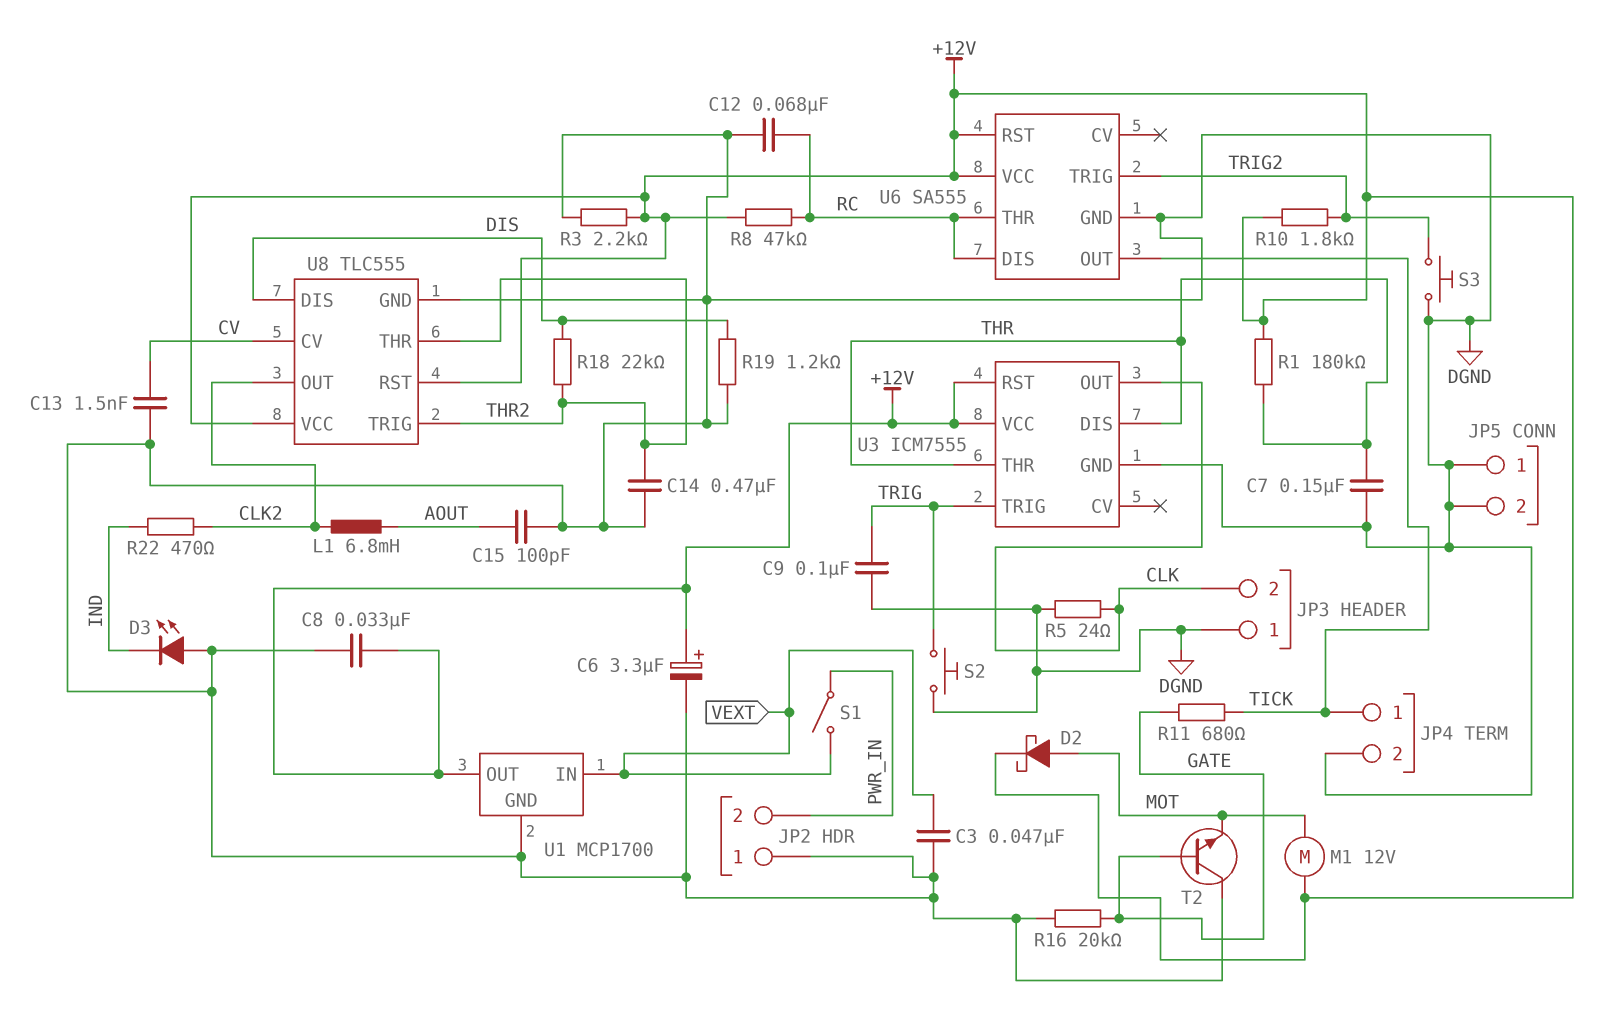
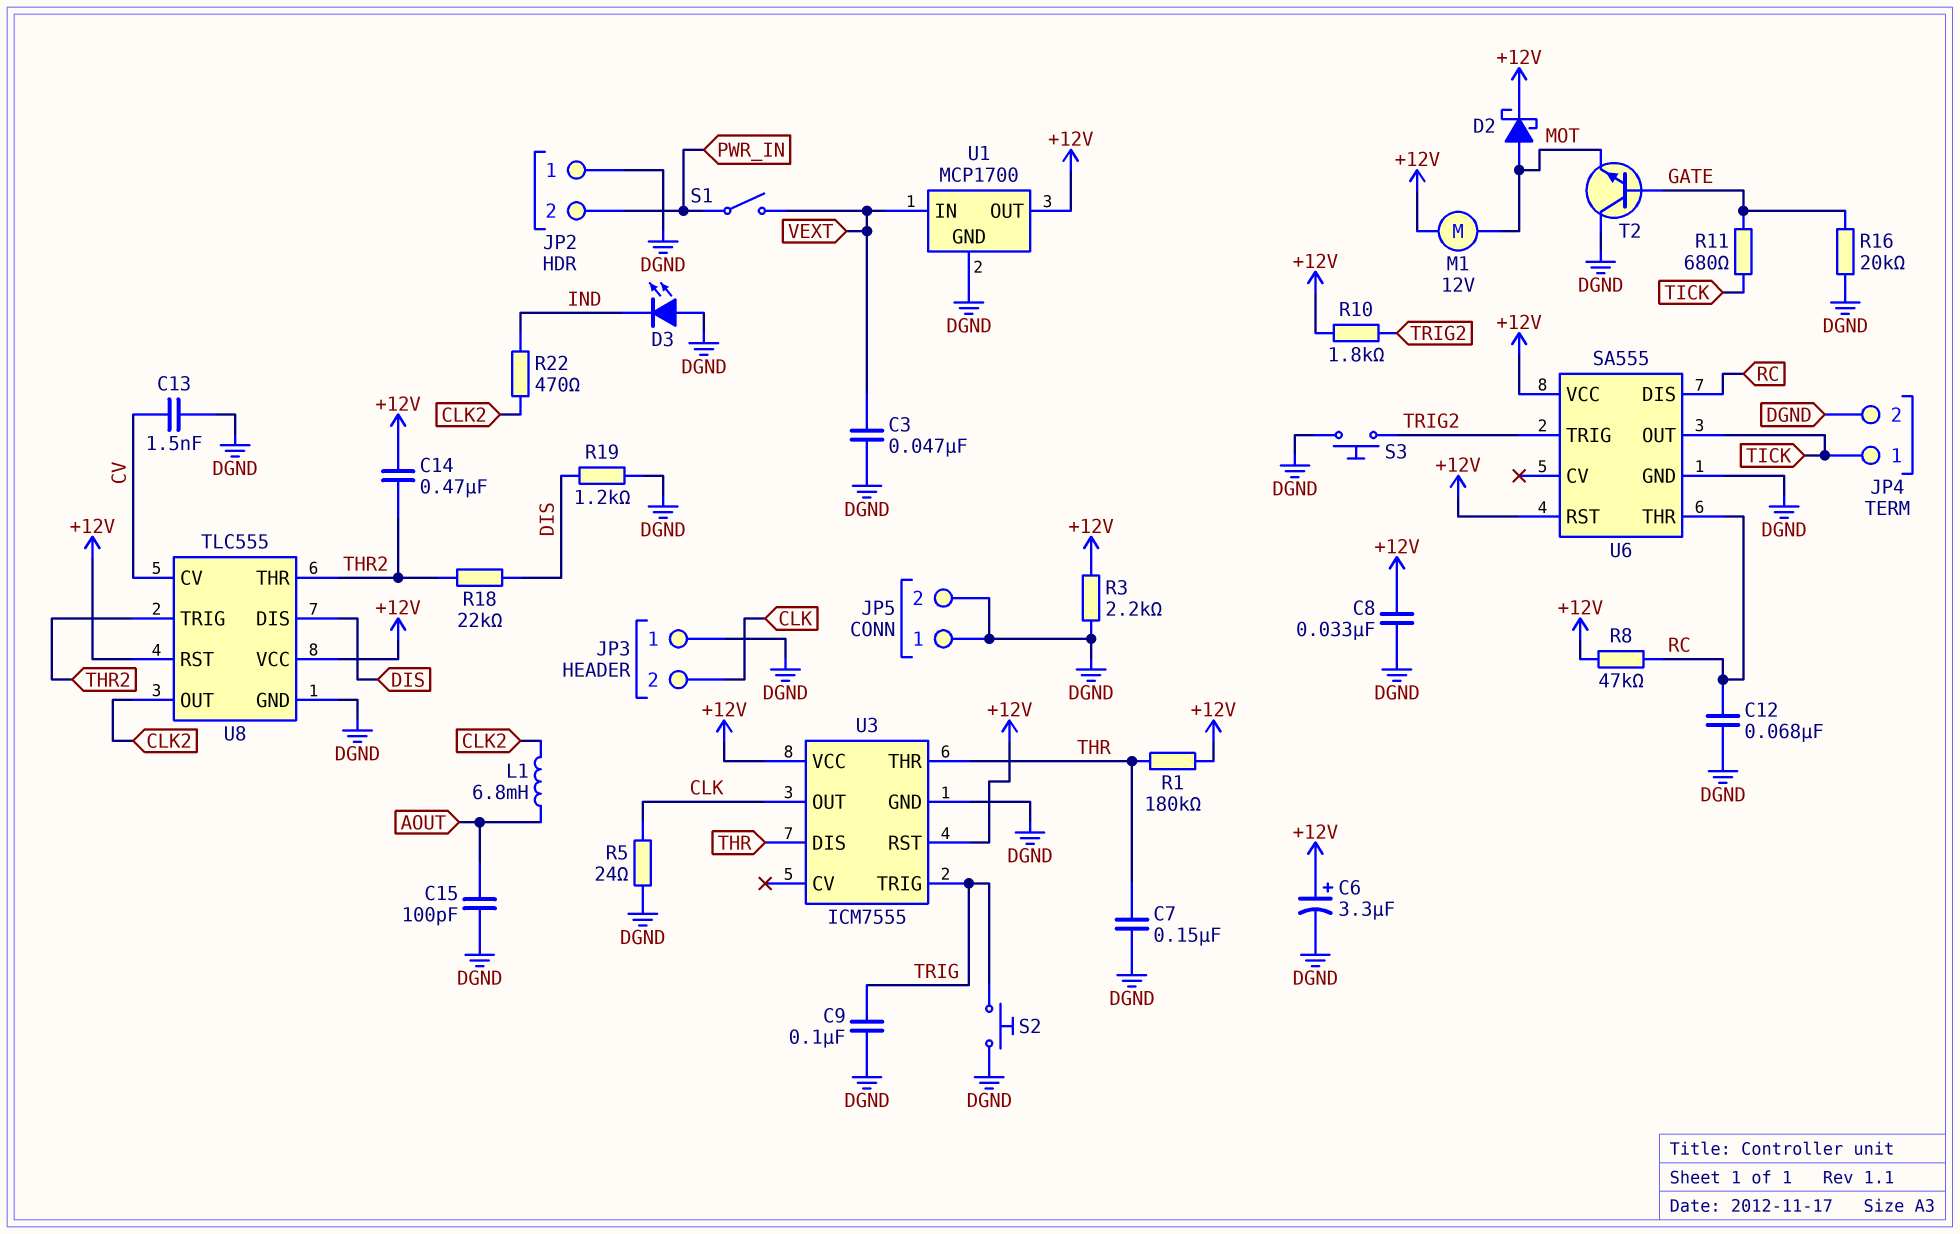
C14: 470nF (DGND, THR2) -> 470nF (+12V, THR2)

